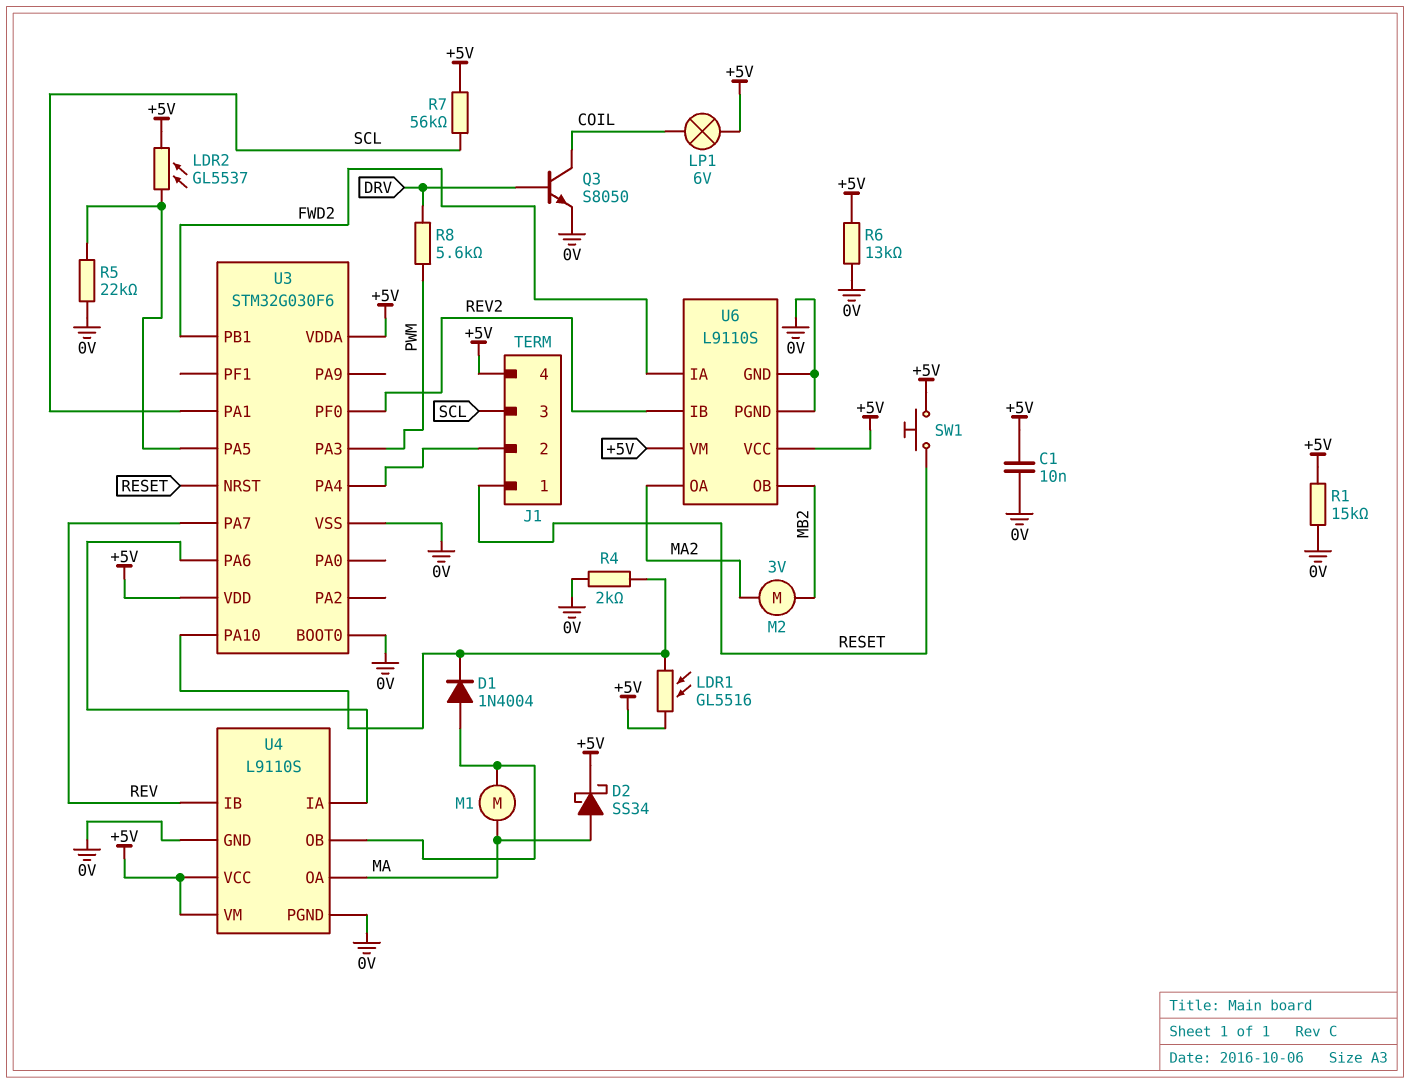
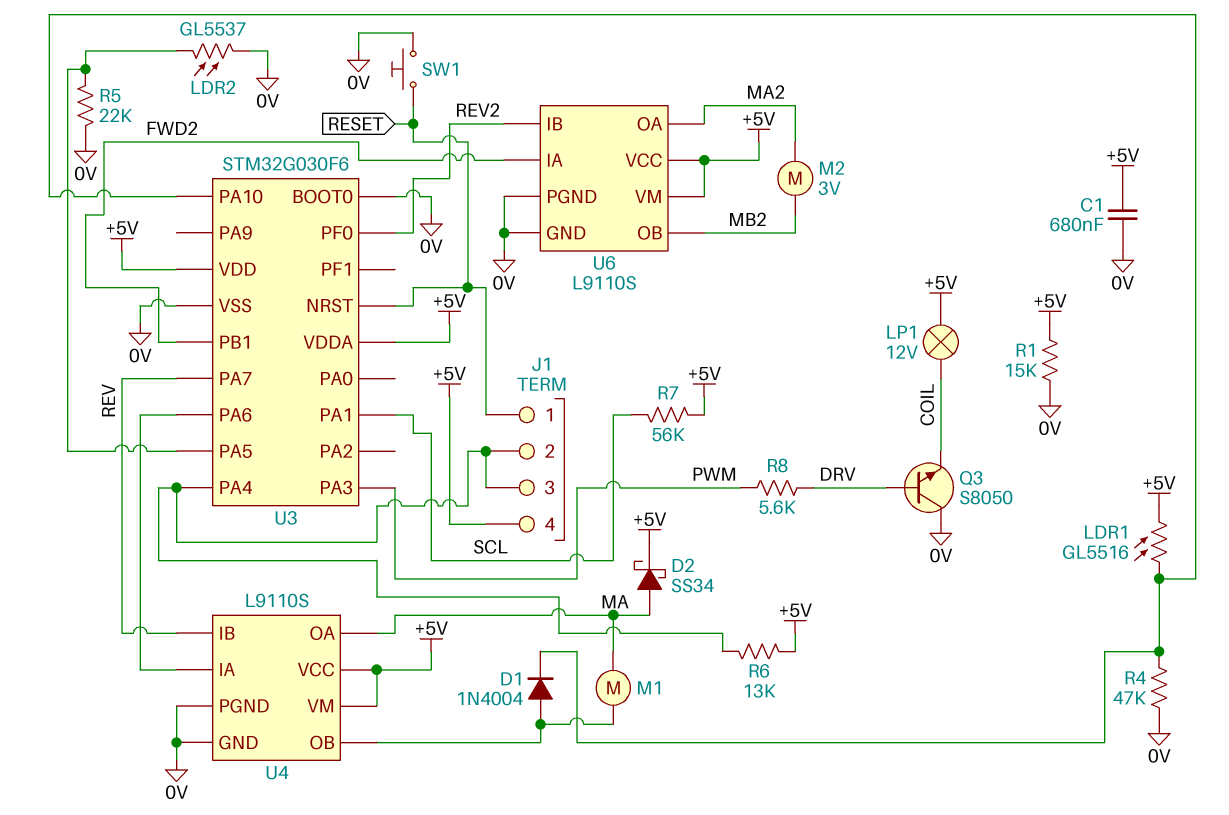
C1: 10nF (+5V, 0V) -> 680nF (+5V, 0V)
J1 pin 3: SCL -> J1/2
LDR2: GL5537 (+5V, U3/PA5) -> GL5537 (0V, U3/PA5)
LP1: lamp 6V (+5V, COIL) -> lamp 12V (+5V, COIL)
Q3: NPN S8050 (B DRV, C COIL, E 0V) -> NPN S8050 (B DRV, C 0V, E COIL)
R4: 2k (0V, U3/PA10) -> 47k (0V, U3/PA10)
R6: 13k (+5V, 0V) -> 13k (+5V, J1/2)
SW1: button (+5V, RESET) -> button (0V, RESET)

